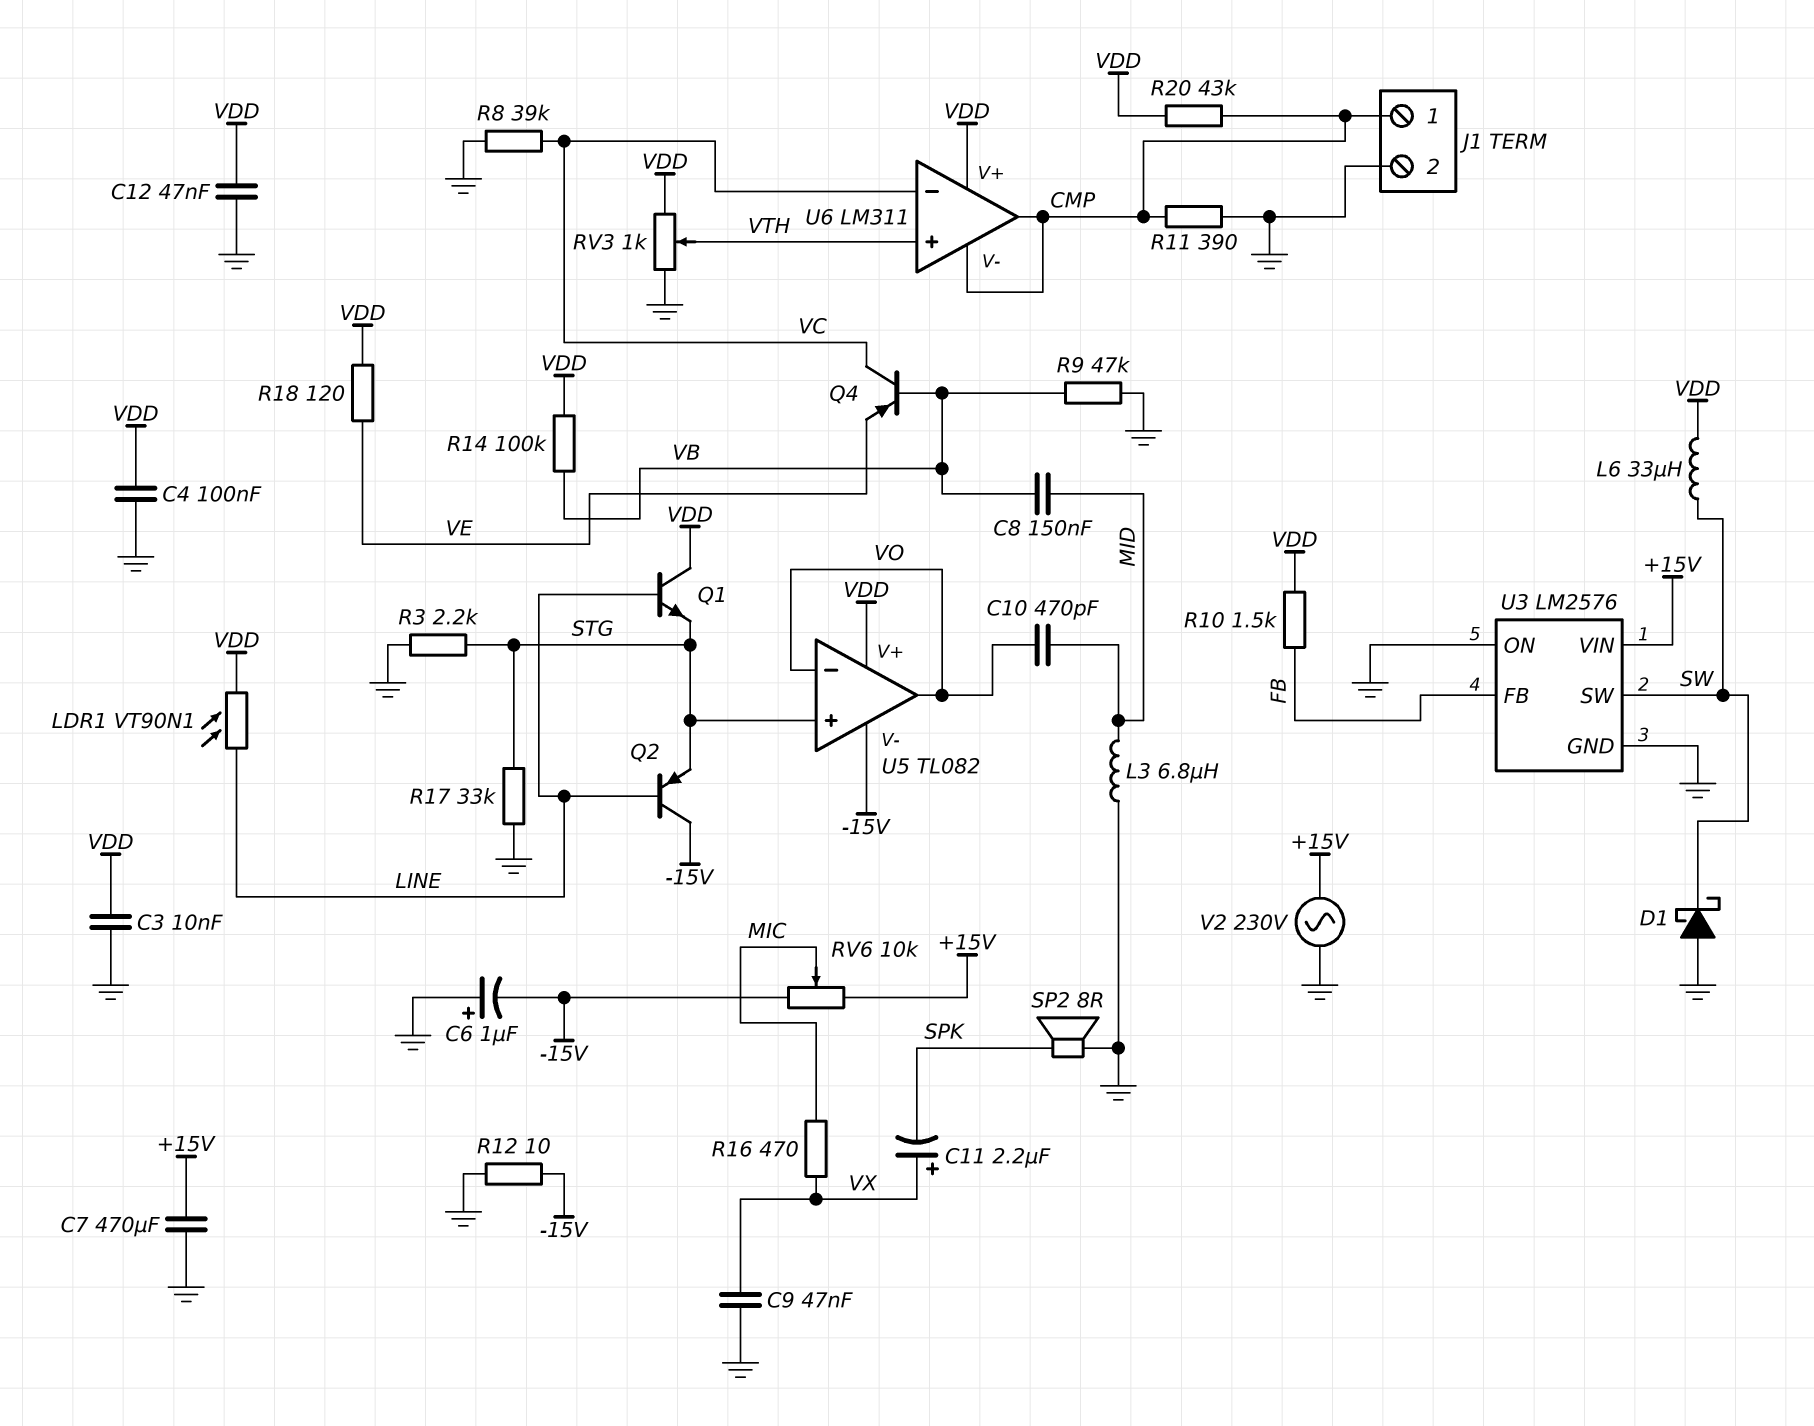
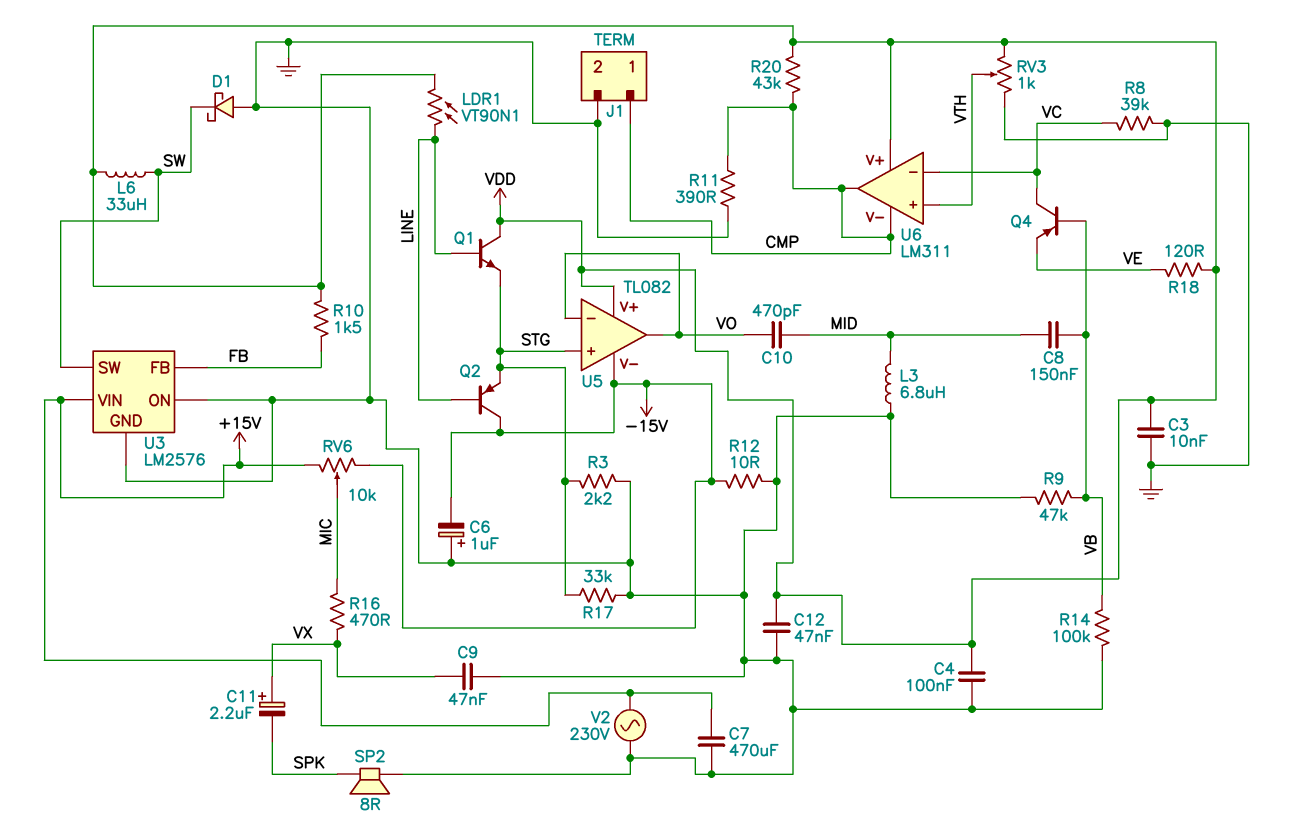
R14: 100k (VB, VDD) -> 100k (GND, VB)

